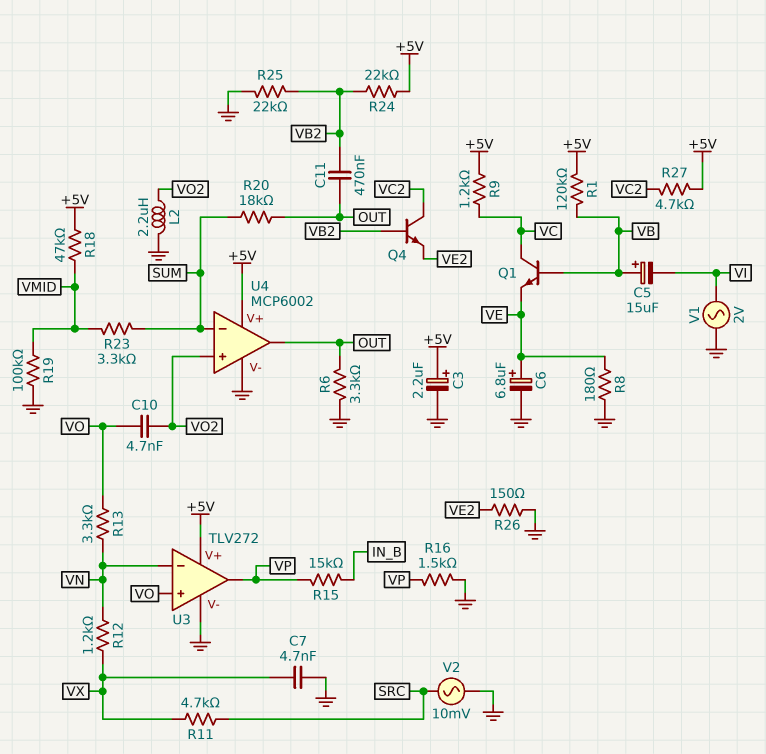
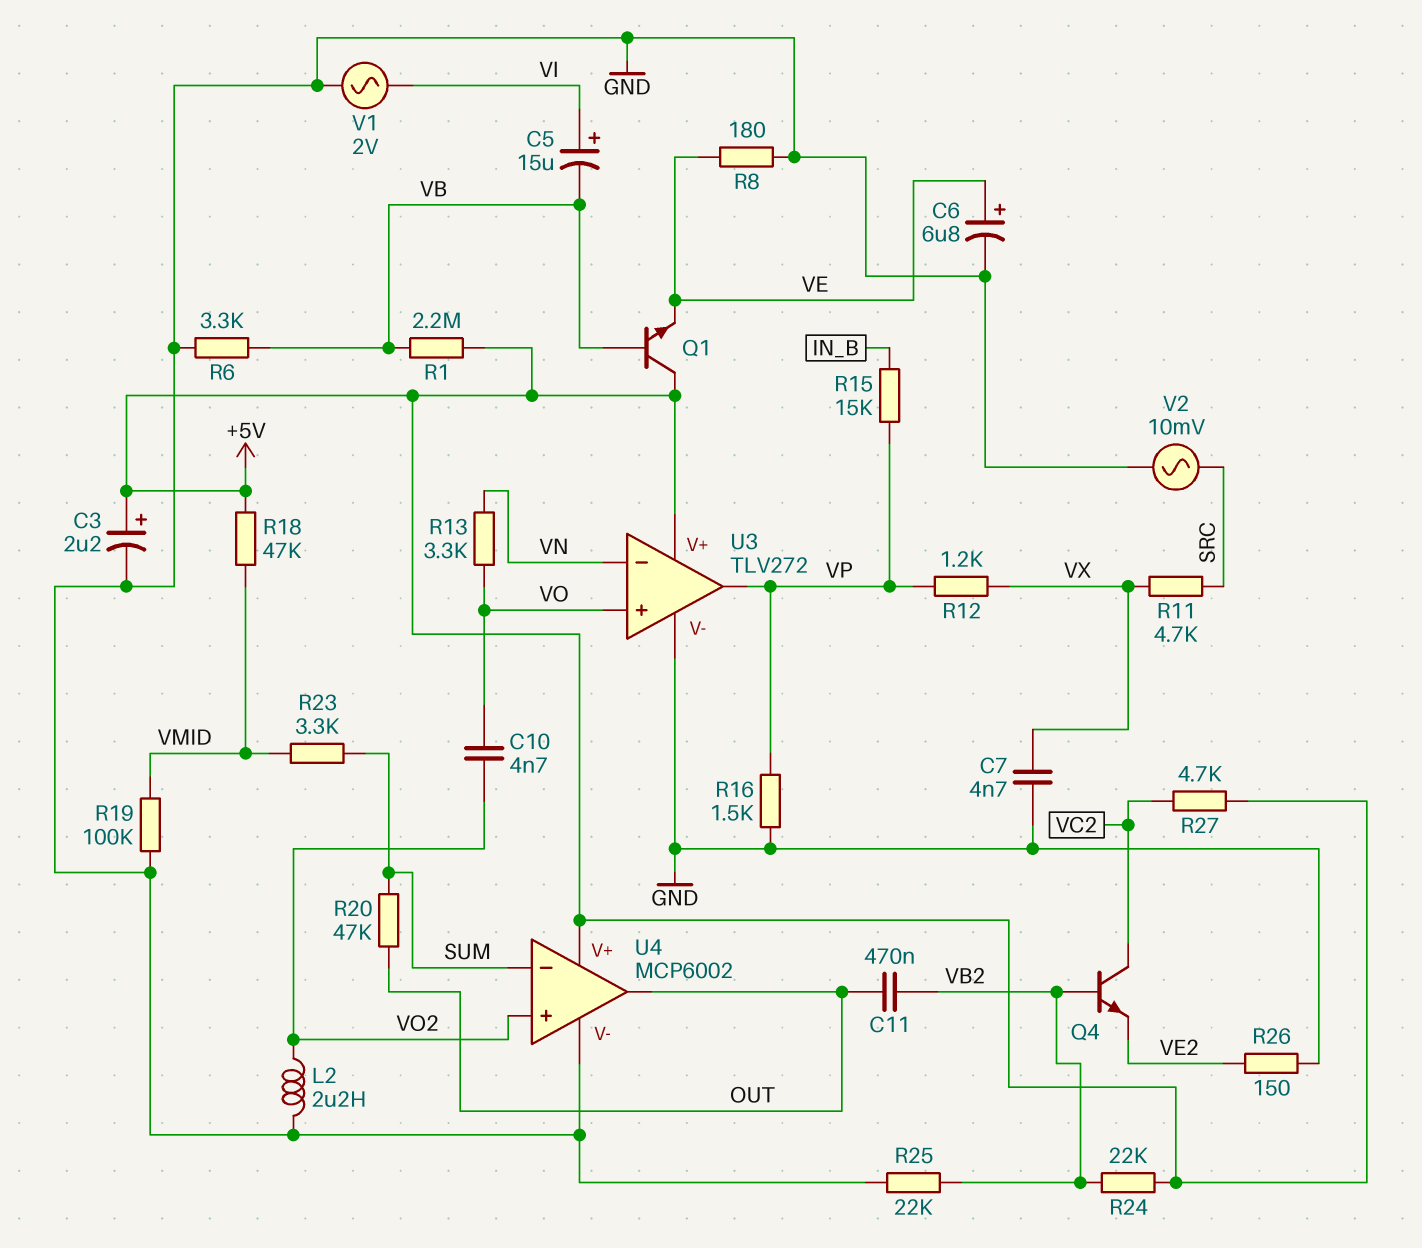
C5: 15uF (plus VB, minus VI) -> 15uF (plus VI, minus VB)
Q1: NPN (B VB, C VC, E VE) -> NPN (B VB, C +5V, E VE)
R1: 120k (+5V, VB) -> 2.2M (+5V, VB)
R6: 3.3k (GND, OUT) -> 3.3k (GND, VB)
R9: 1.2k (+5V, VC) -> none
R12: 1.2k (VN, VX) -> 1.2k (VP, VX)
R20: 18k (OUT, SUM) -> 47k (OUT, SUM)

